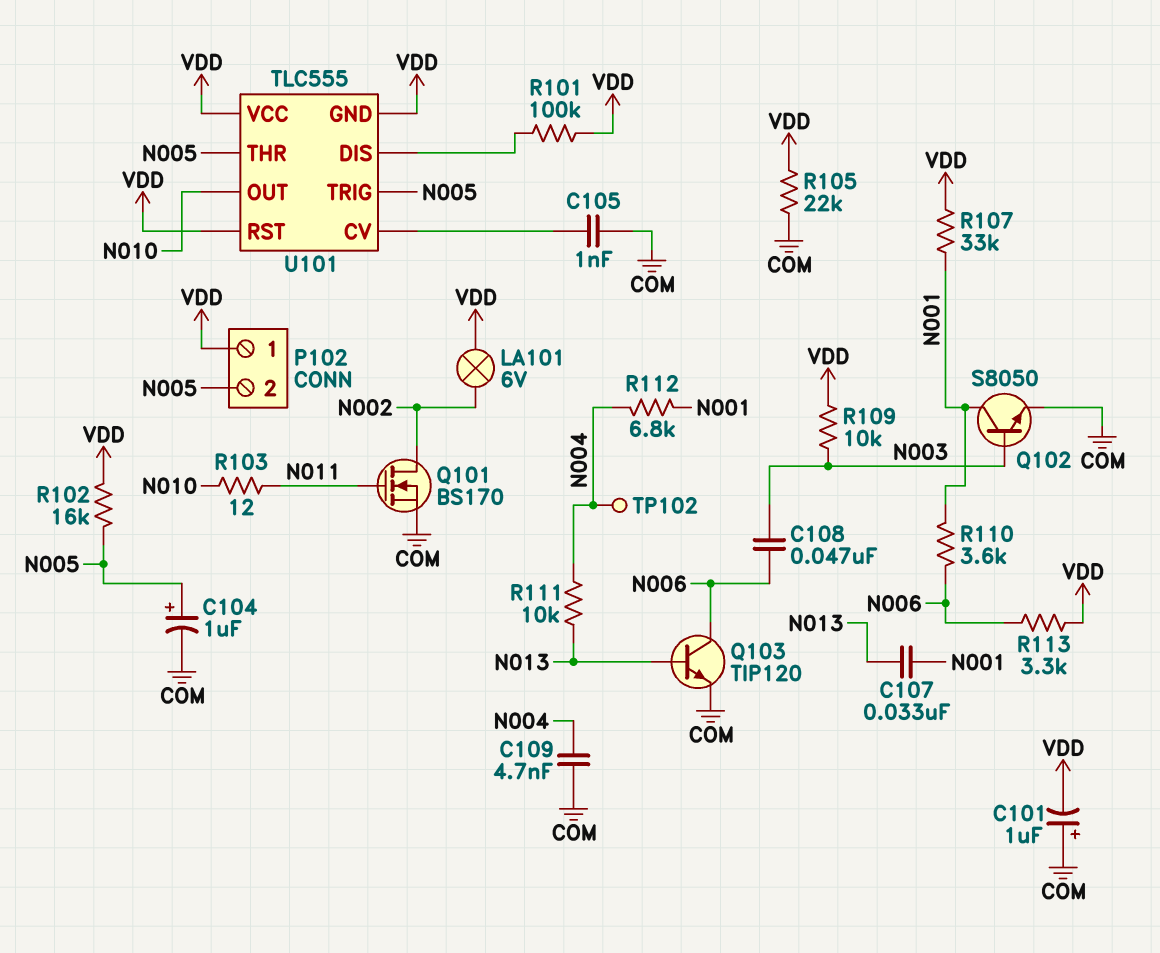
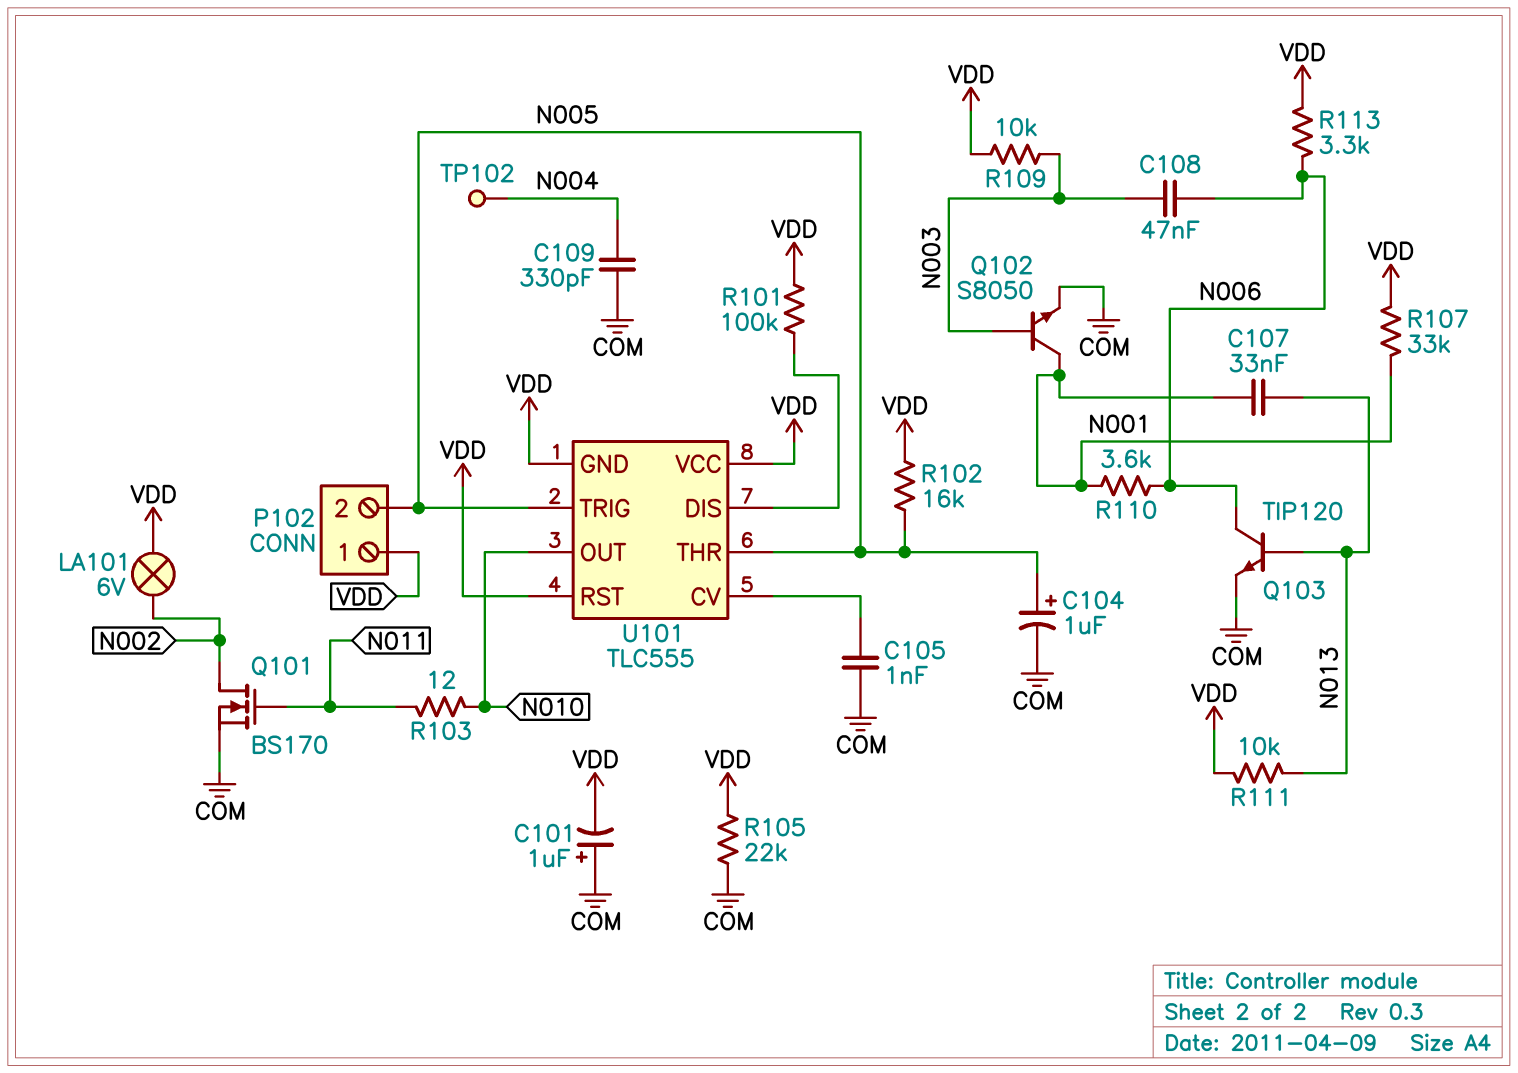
C109: 4.7nF (COM, N004) -> 330pF (COM, N004)
R111: 10k (N004, N013) -> 10k (N013, VDD)
R112: 6.8k (N001, N004) -> none

